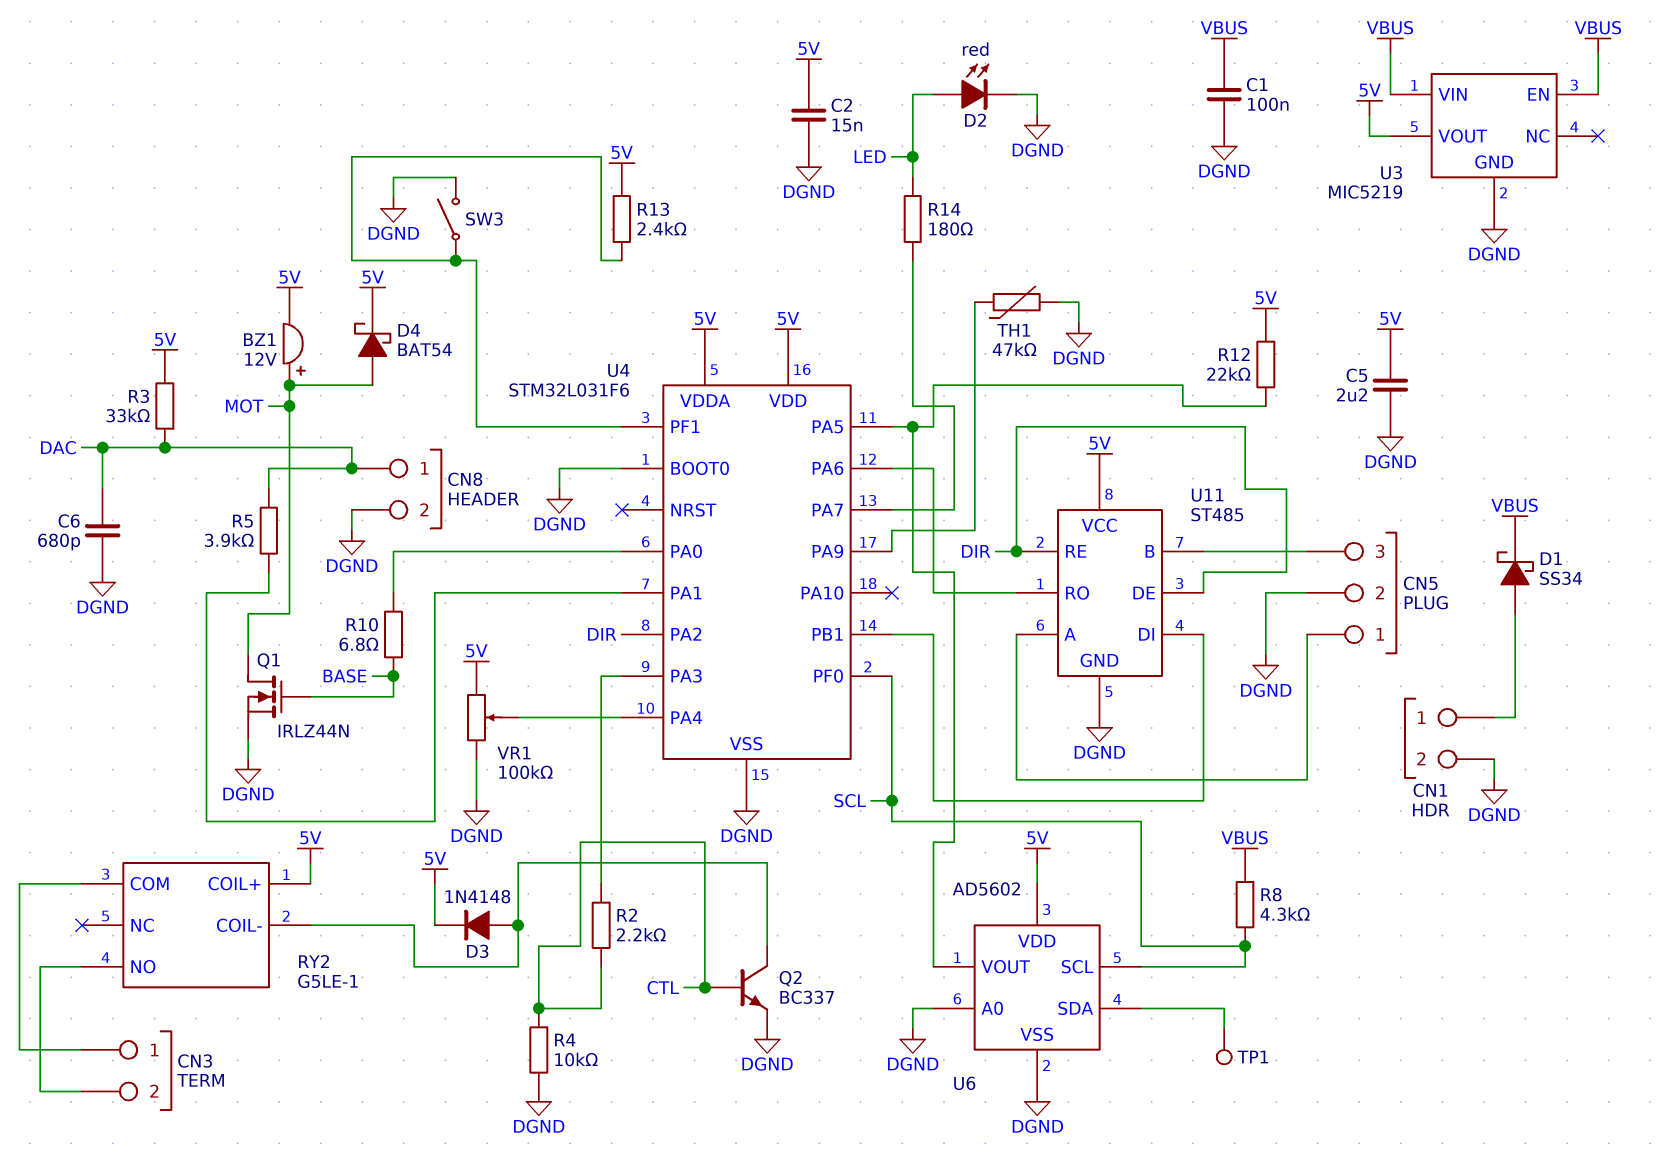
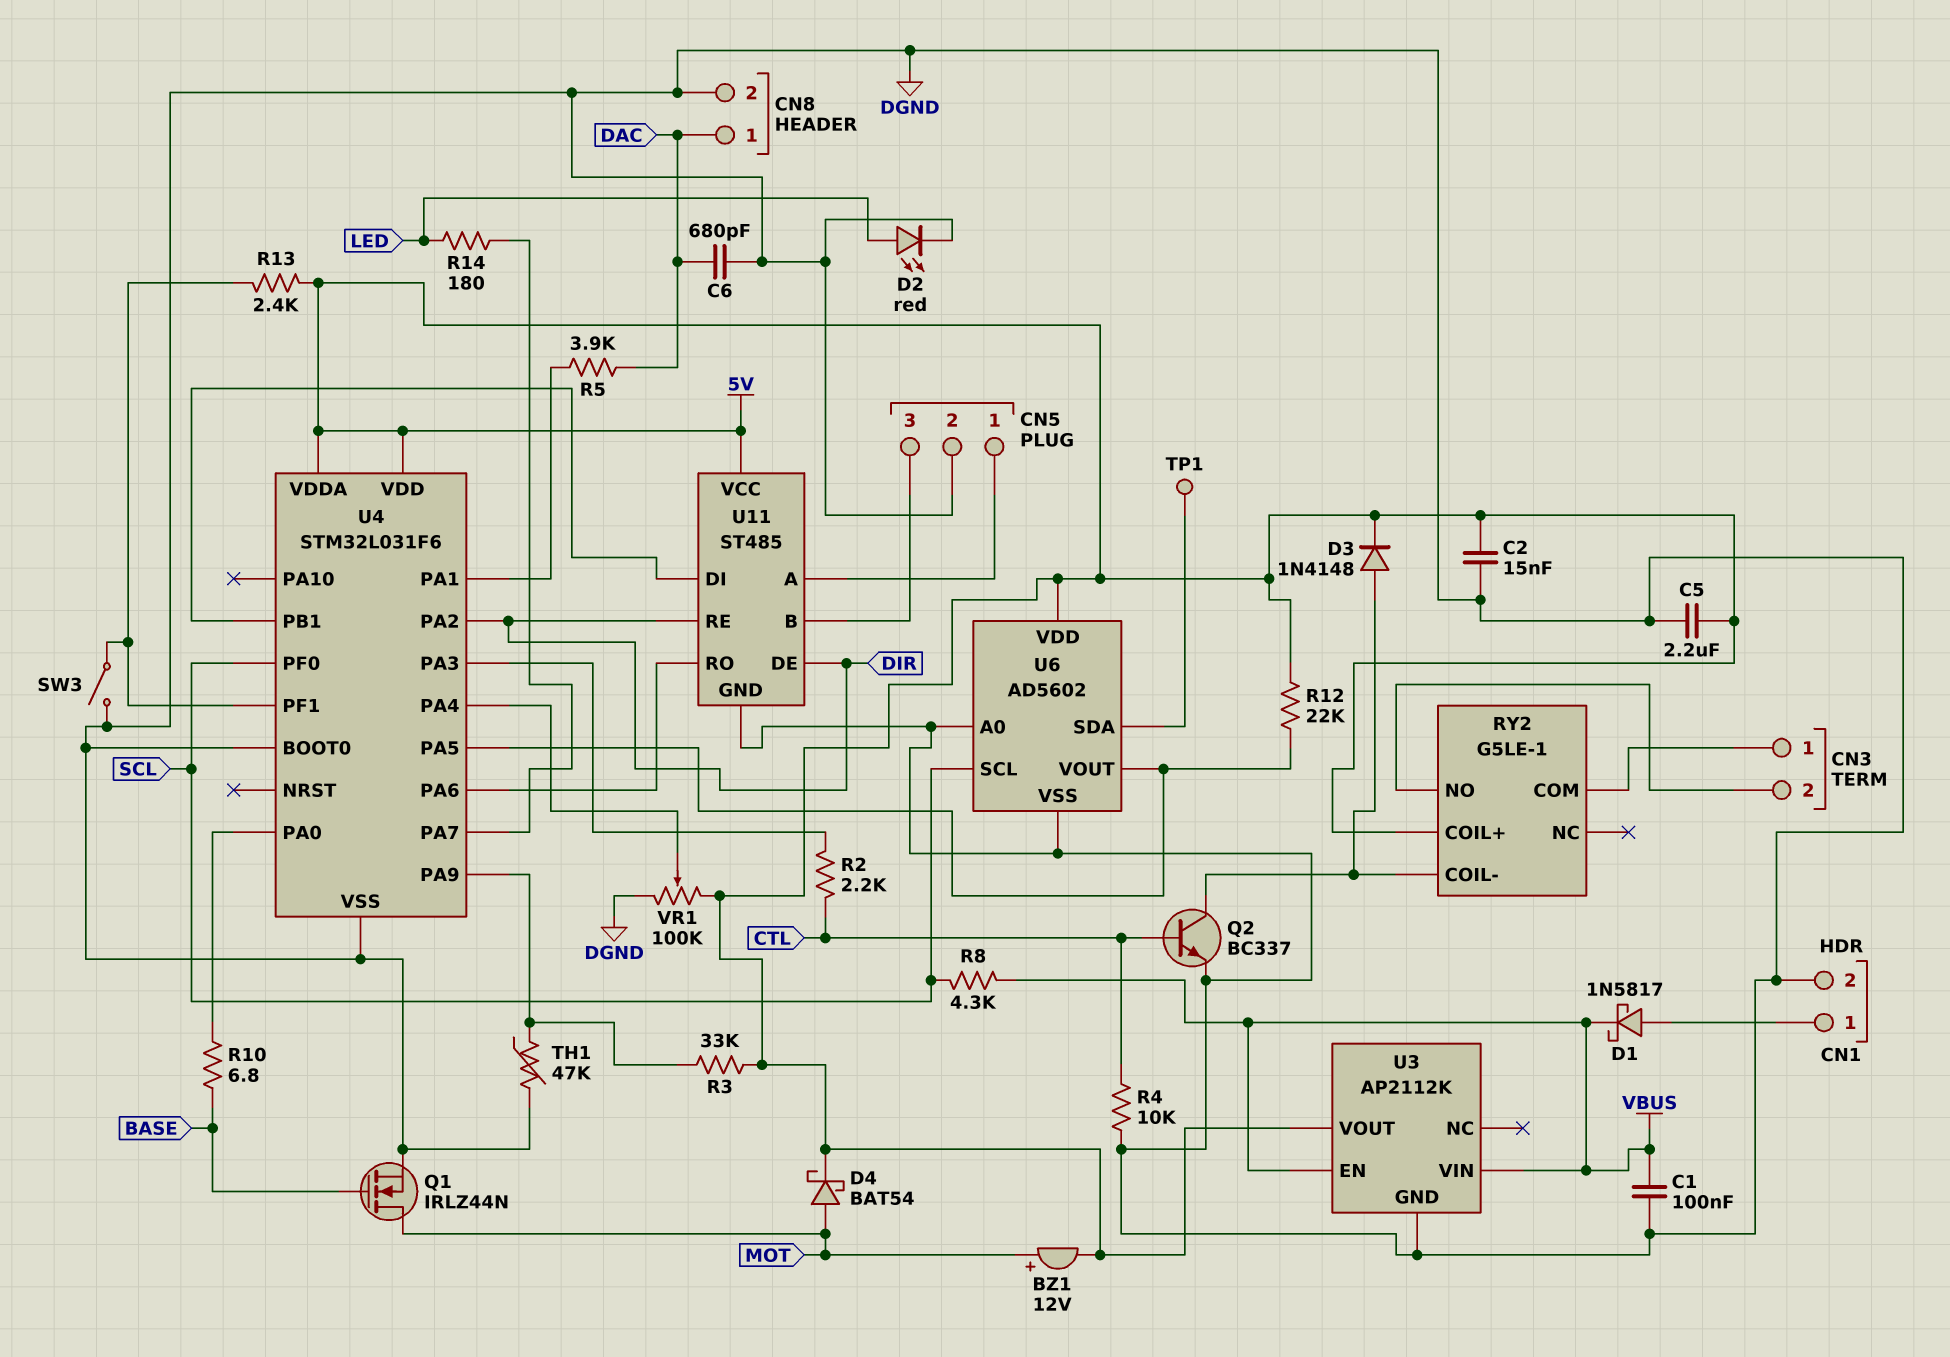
D1: schottky SS34 (A CN1/1, K VBUS) -> schottky 1N5817 (A CN1/1, K VBUS)
R3: 33k (5V, DAC) -> 33k (5V, U4/PA9)
U3: MIC5219 -> AP2112K

